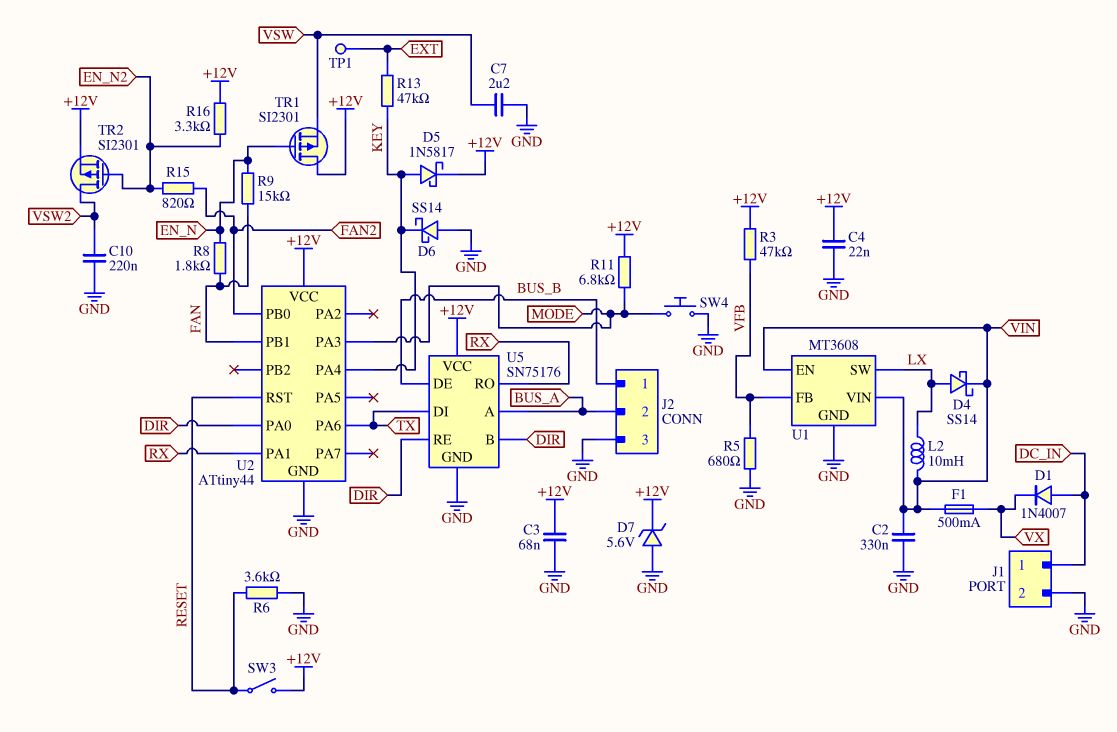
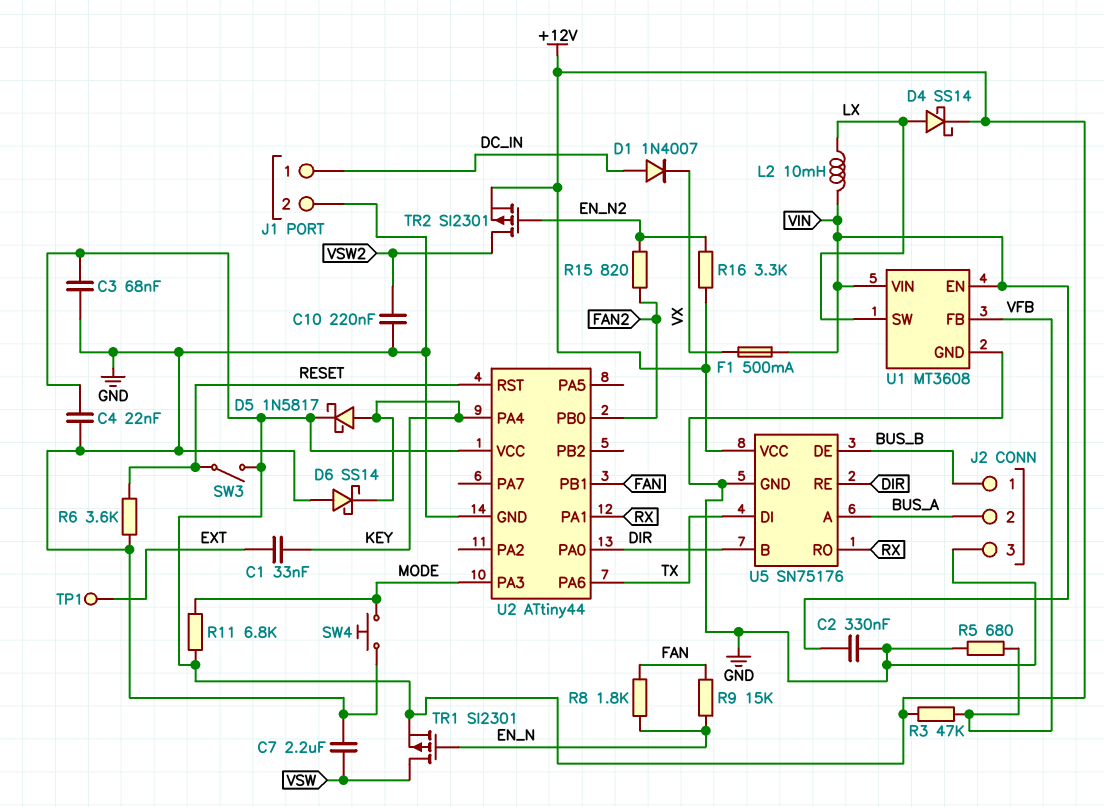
C1: none -> 33nF (EXT, KEY)
D4: schottky SS14 (A LX, K VIN) -> schottky SS14 (A LX, K +12V)
D7: zener 5.6V (A GND, K +12V) -> none
R13: 47k (EXT, KEY) -> none
TR1: PMOS SI2301 (G EN_N, D +12V, S VSW) -> PMOS SI2301 (G EN_N, D VSW, S +12V)

